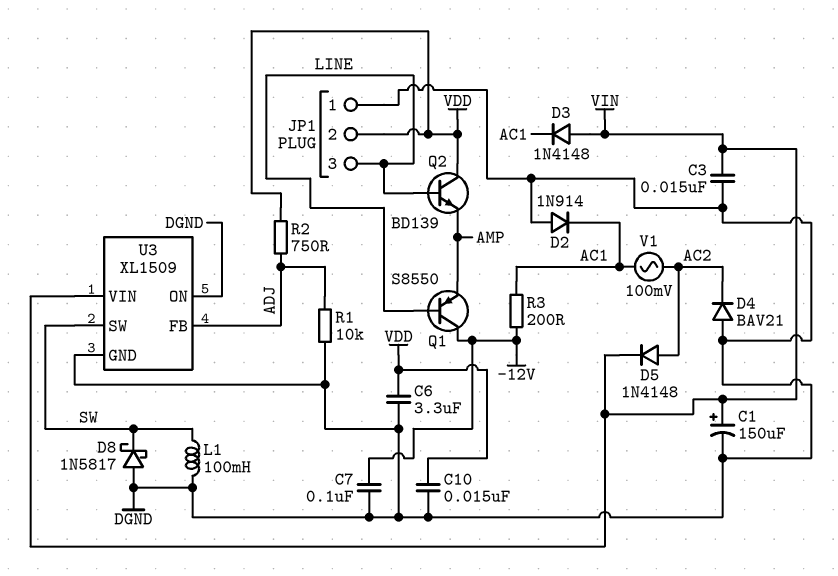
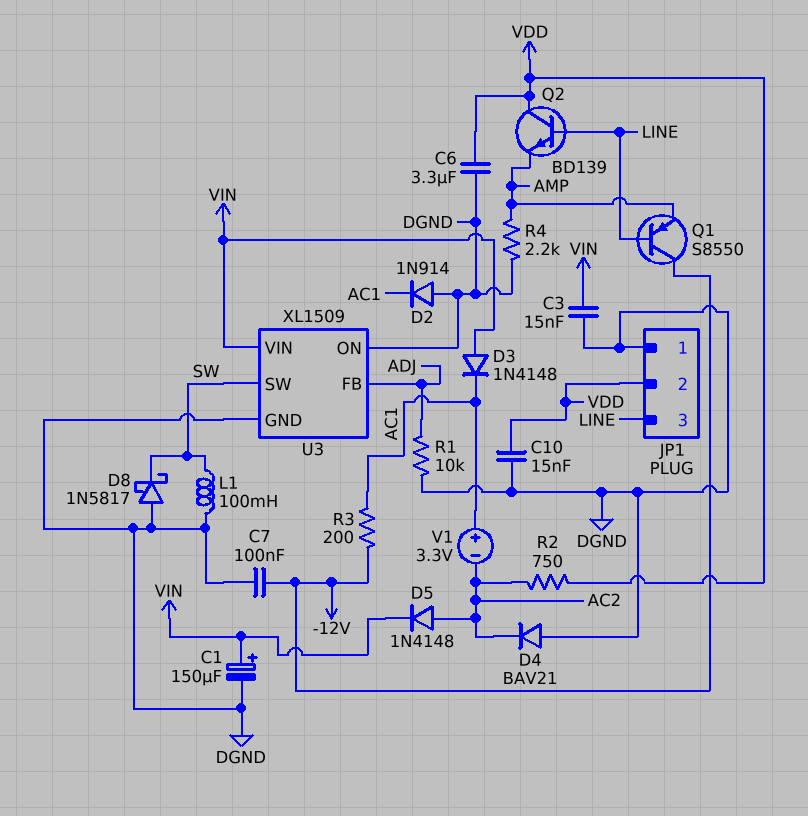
R2: 750 (ADJ, VDD) -> 750 (AC2, VDD)
R4: none -> 2.2k (AMP, DGND)
V1: AC 100mV (AC1, AC2) -> 3.3V (plus AC1, minus AC2)

